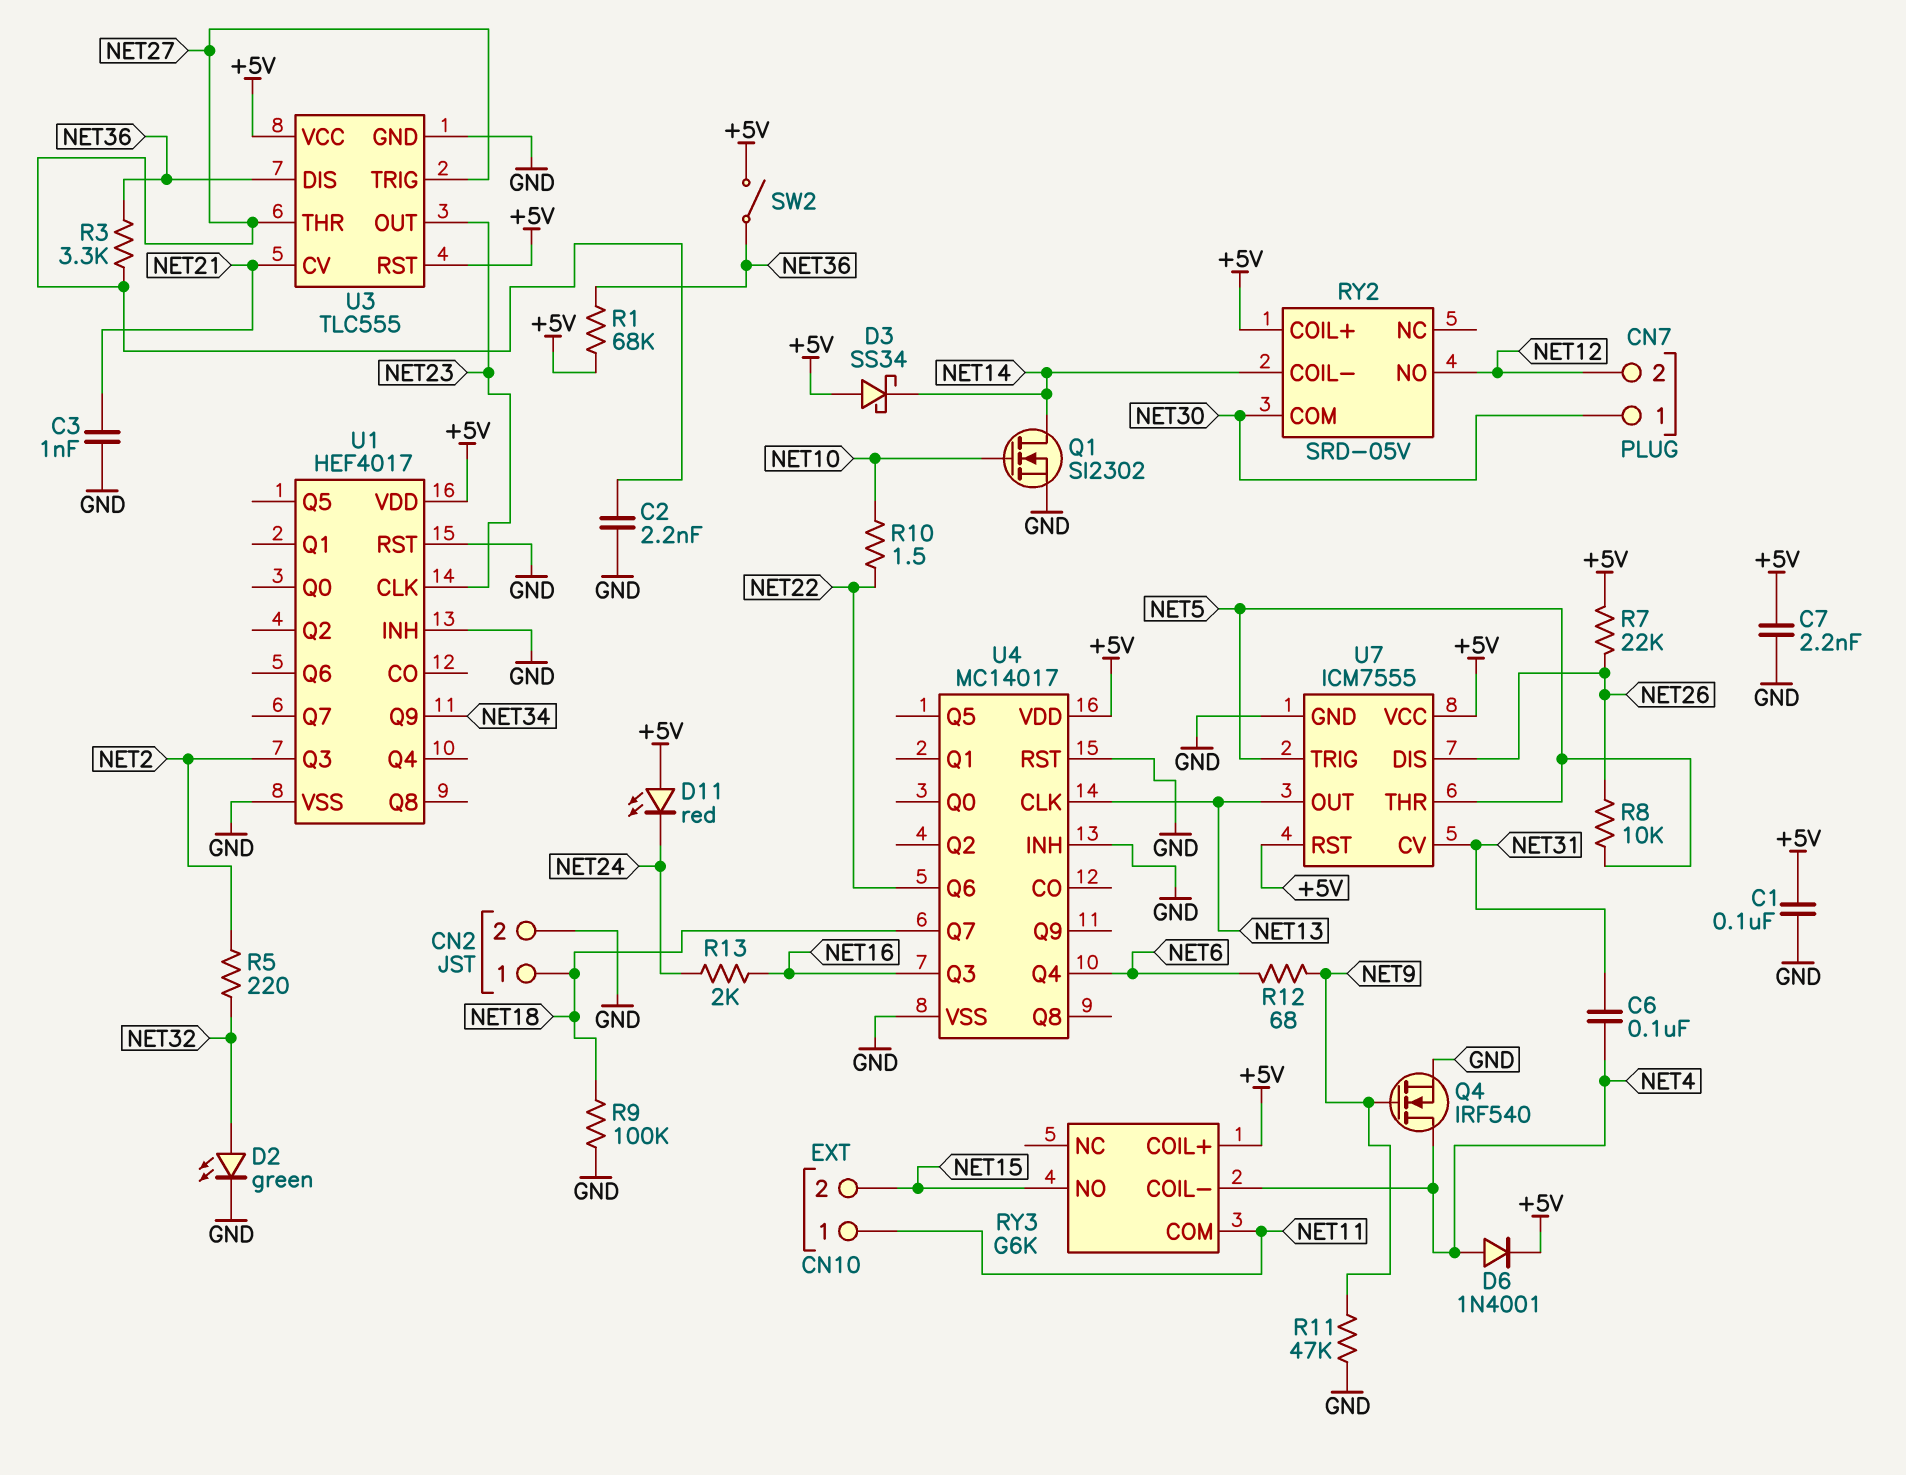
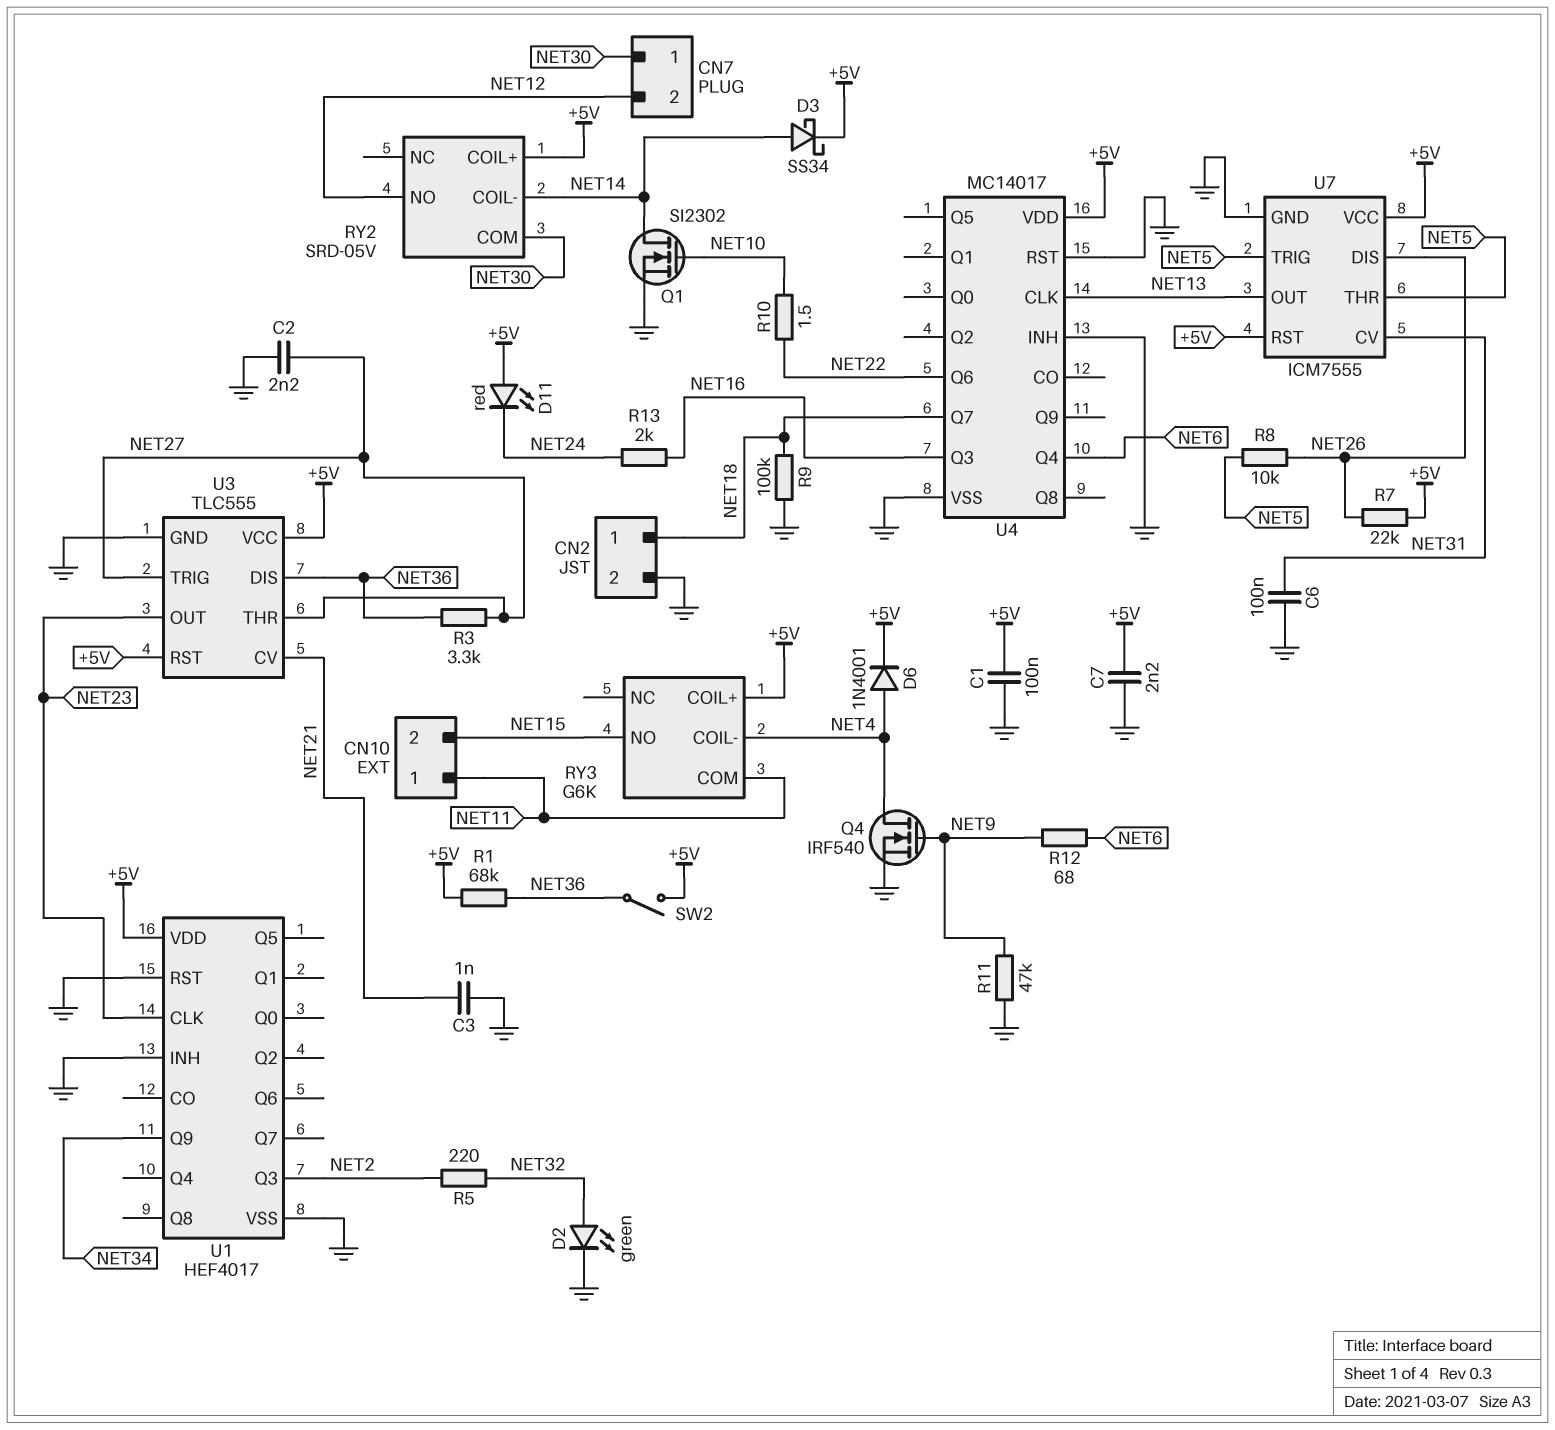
C6: 100nF (NET4, NET31) -> 100nF (GND, NET31)
D3: schottky SS34 (A +5V, K NET14) -> schottky SS34 (A NET14, K +5V)

